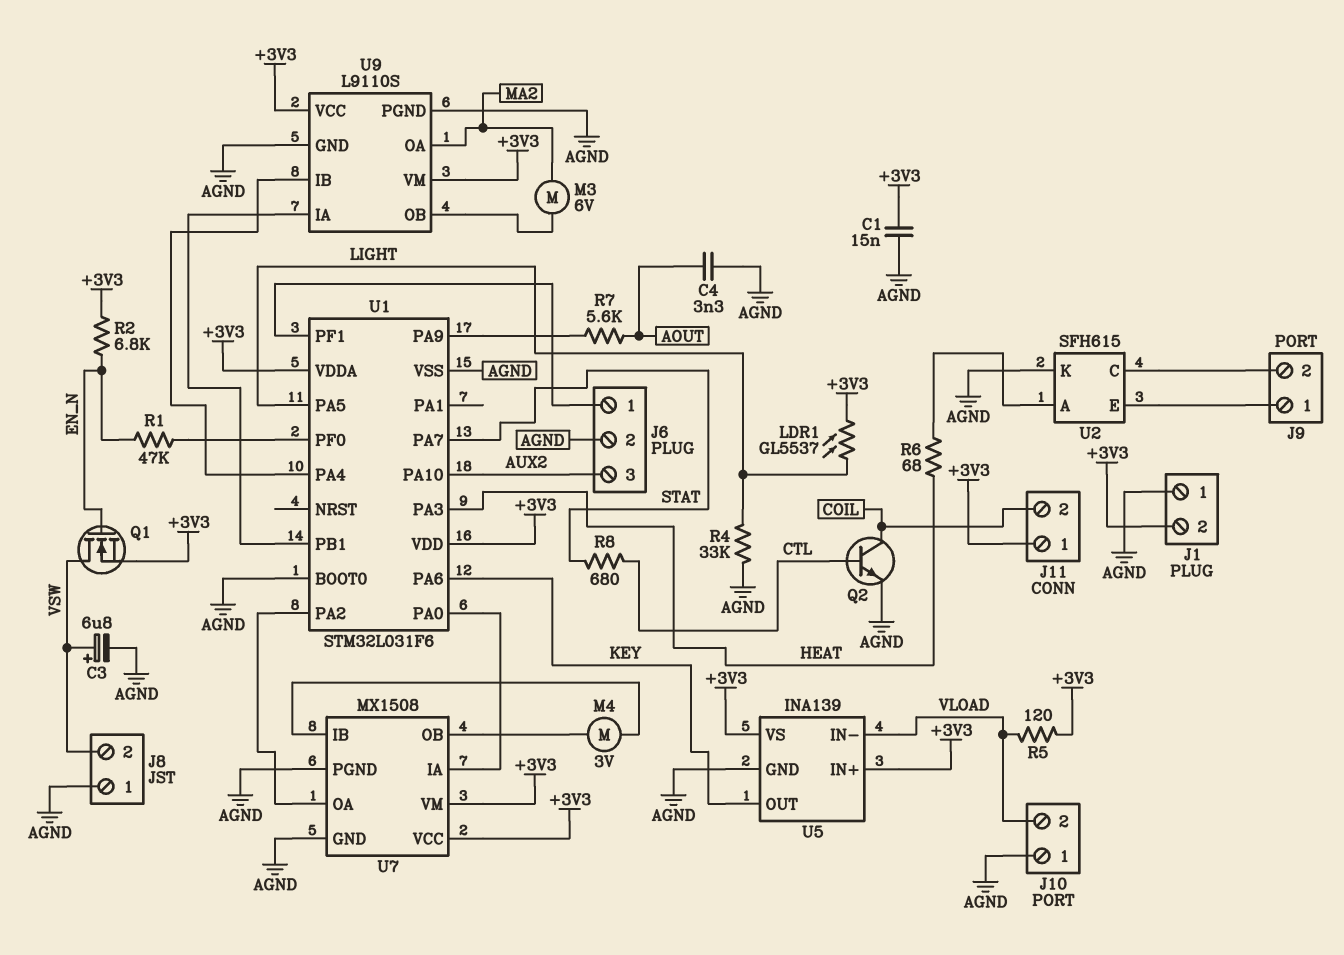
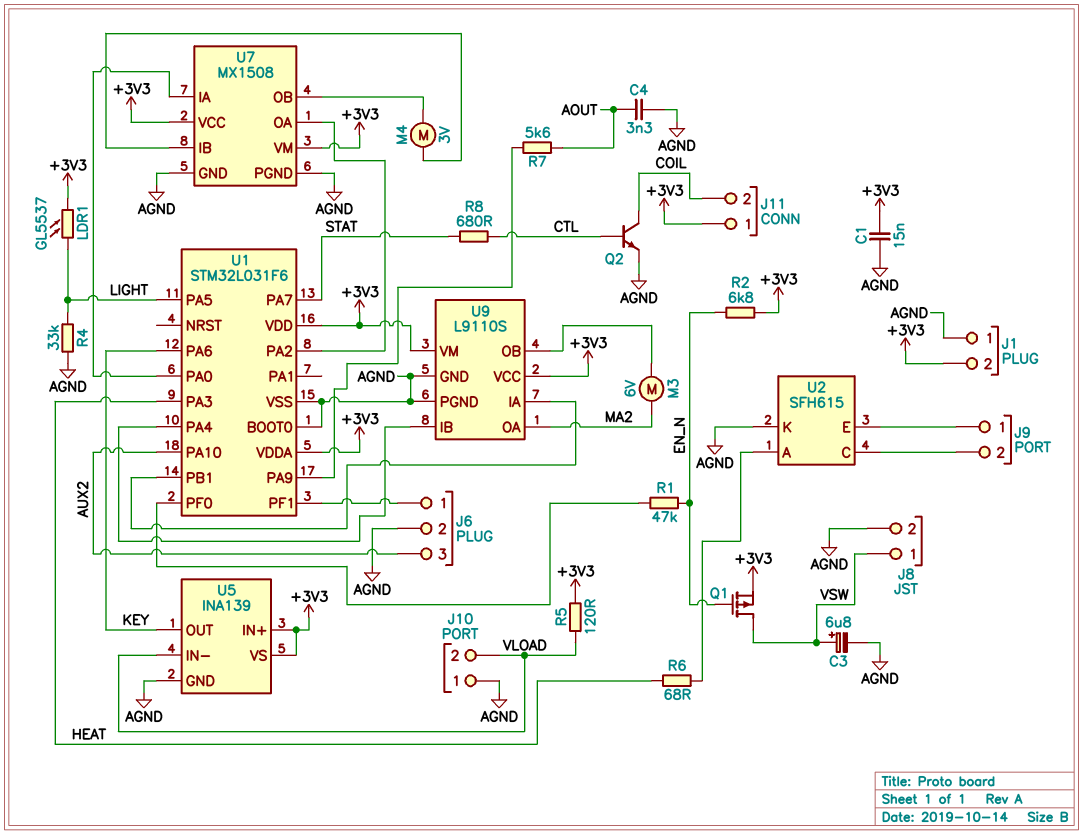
J8 pin 1: AGND -> VSW
J8 pin 2: VSW -> AGND
Q1: NMOS (G EN_N, D VSW, S +3V3) -> PMOS (G EN_N, D VSW, S +3V3)

